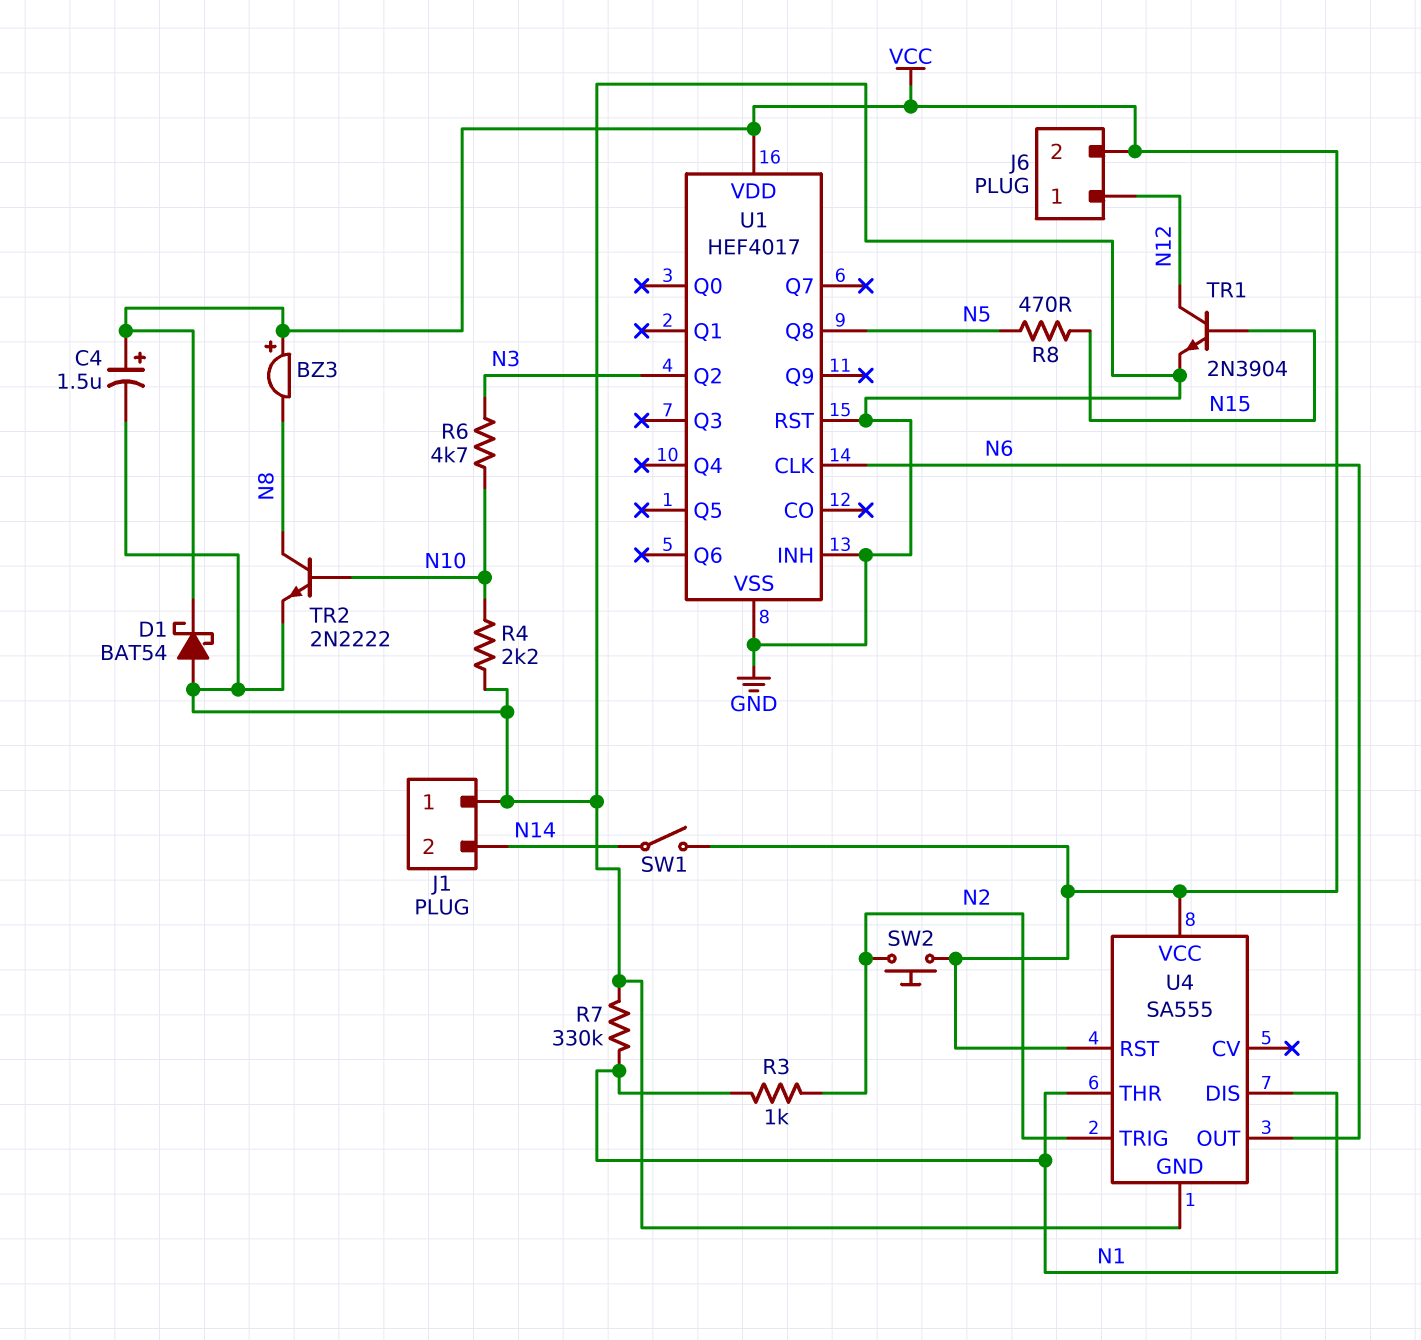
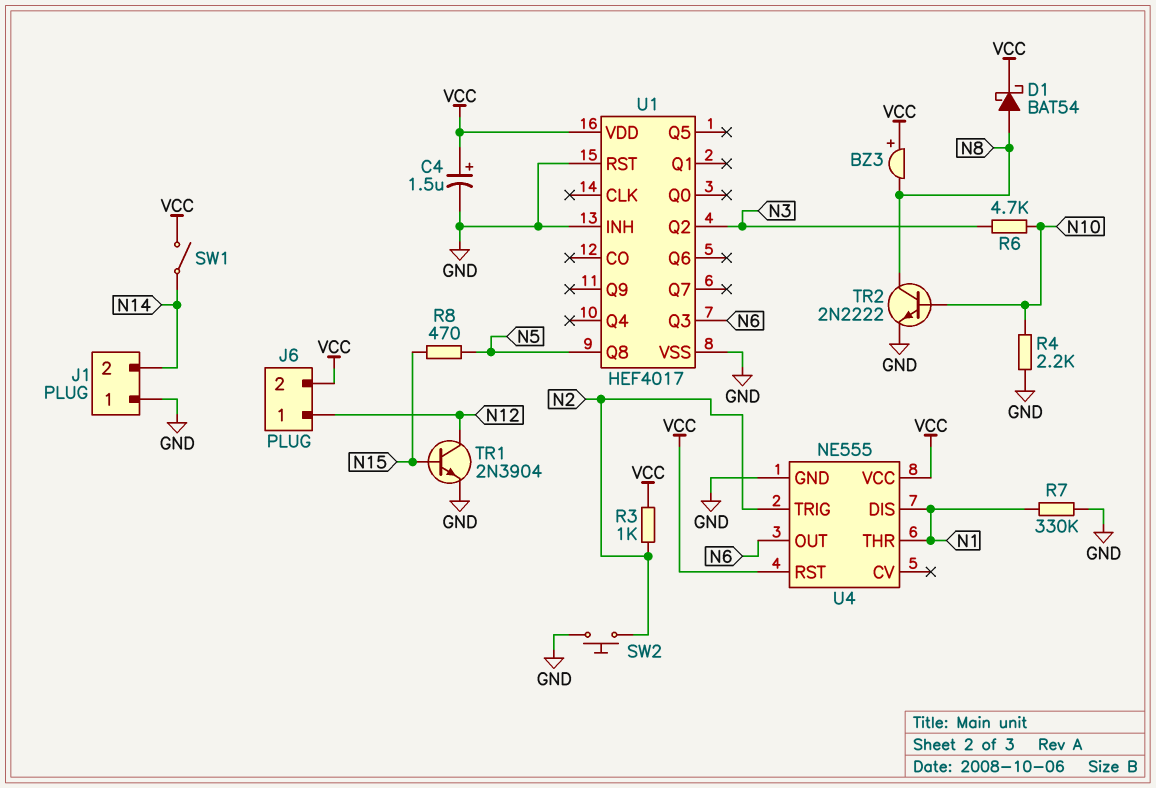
D1: schottky BAT54 (A GND, K VCC) -> schottky BAT54 (A N8, K VCC)
R3: 1k (N1, N2) -> 1k (N2, VCC)
SW2: button (N2, VCC) -> button (GND, N2)
U1 pin CLK: N6 -> none
U1 pin Q3: none -> N6
U4: SA555 -> NE555

